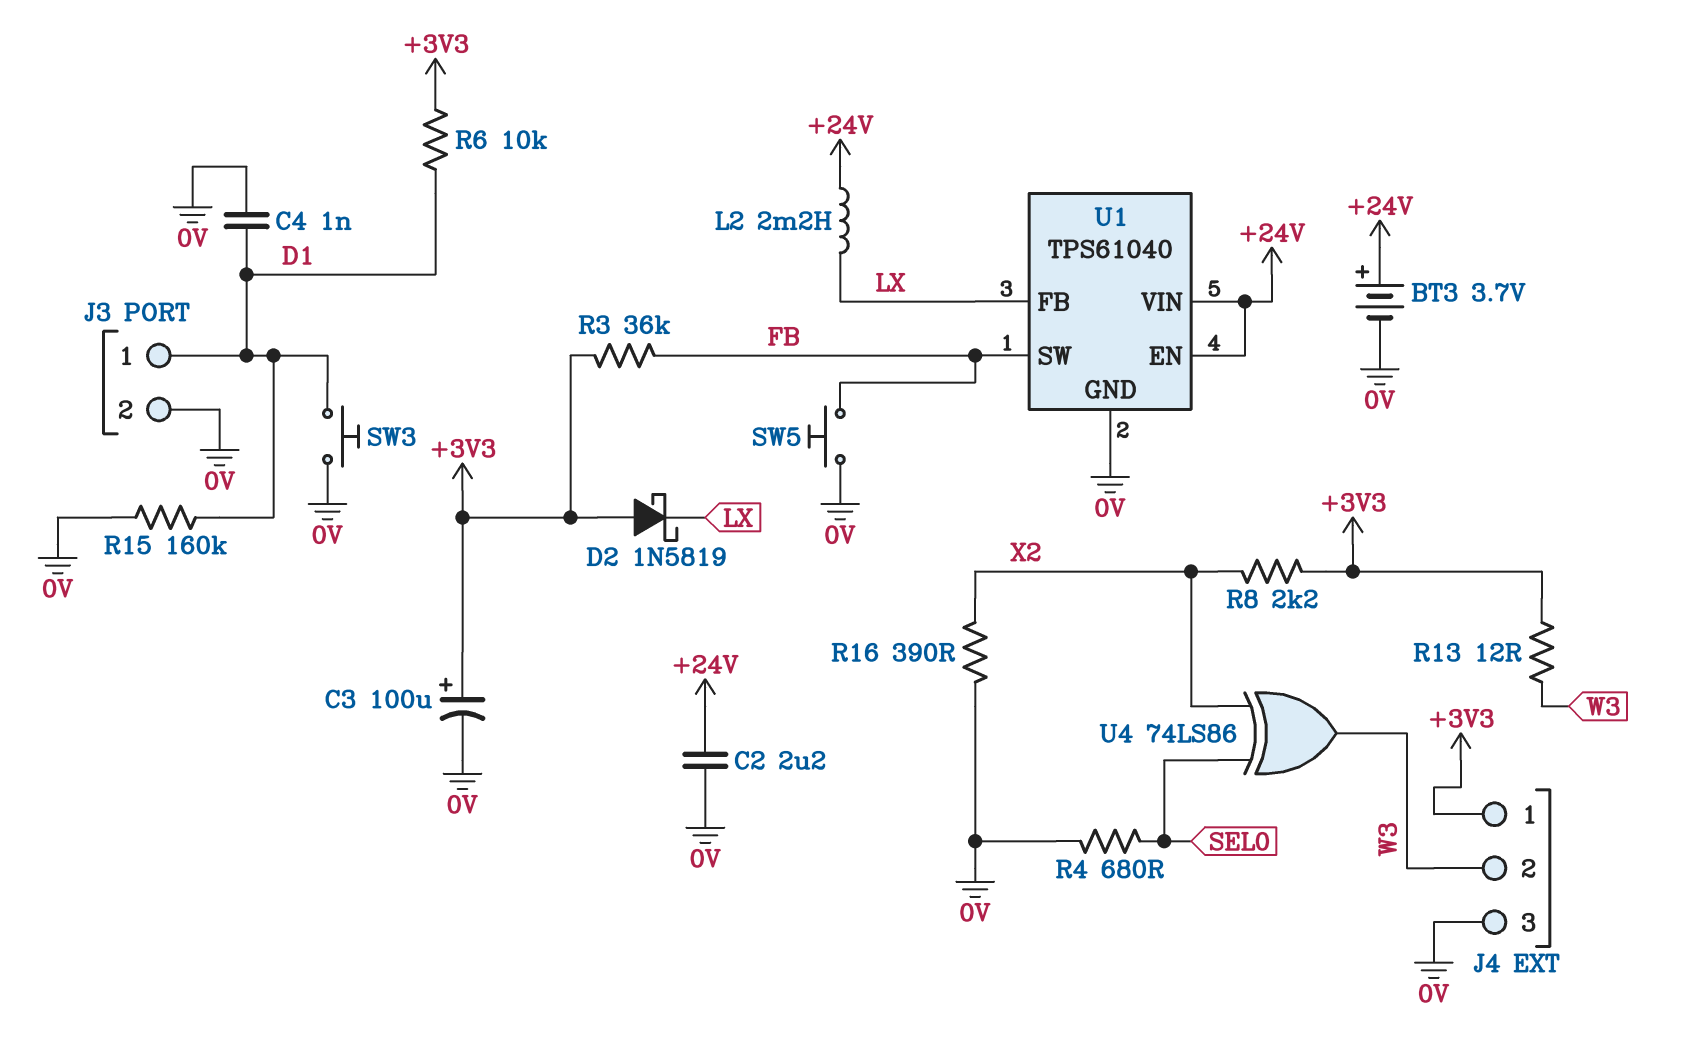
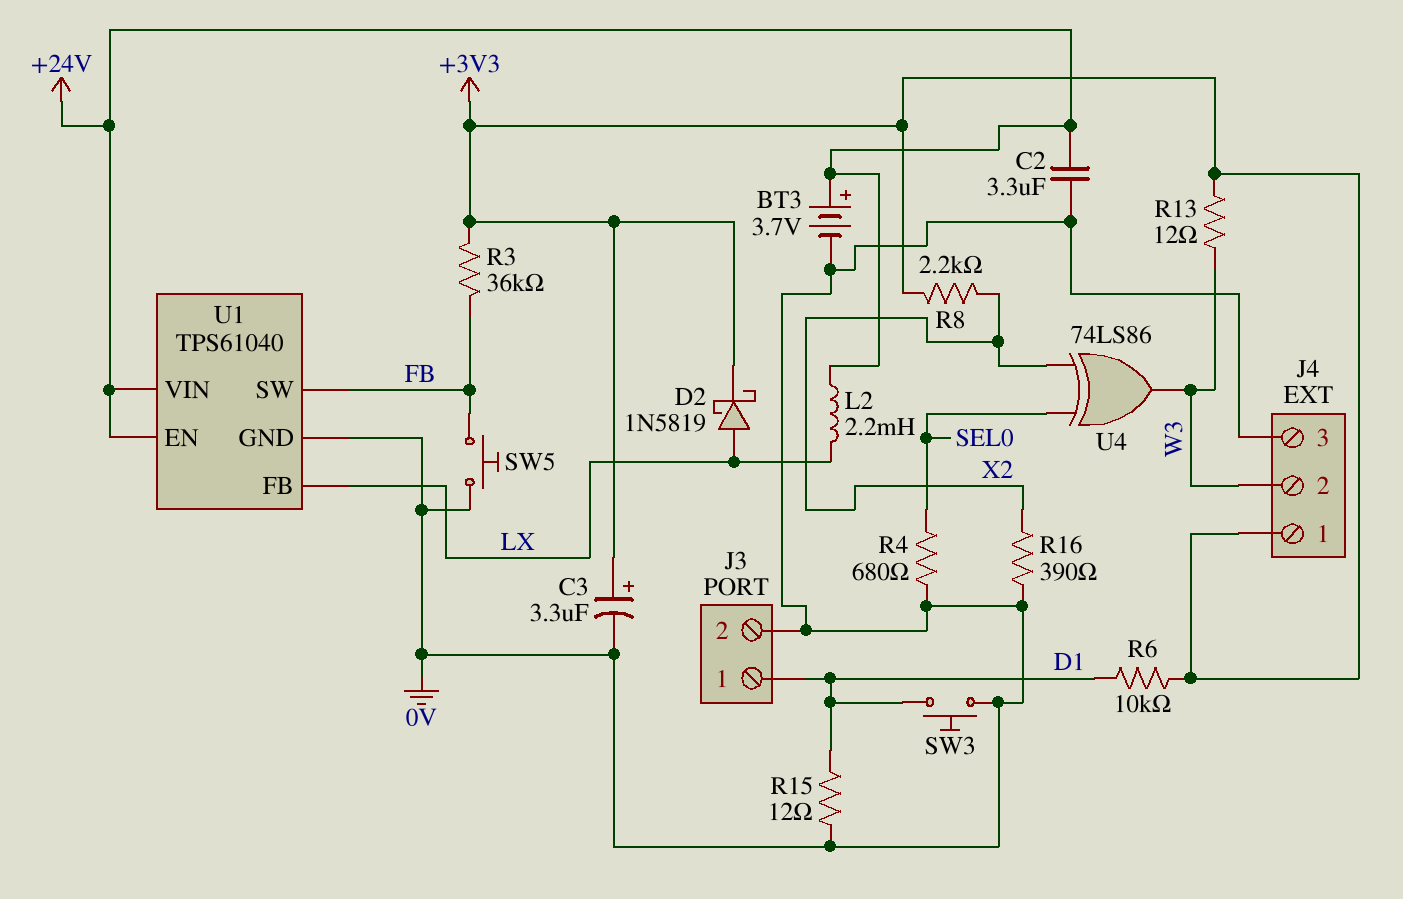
C2: 2.2uF (+24V, 0V) -> 3.3uF (+24V, 0V)
C3: 100uF (plus +3V3, minus 0V) -> 3.3uF (plus +3V3, minus 0V)
C4: 1nF (0V, D1) -> none
D2: schottky 1N5819 (A +3V3, K LX) -> schottky 1N5819 (A LX, K +3V3)
R15: 160k (0V, D1) -> 12 (0V, D1)

